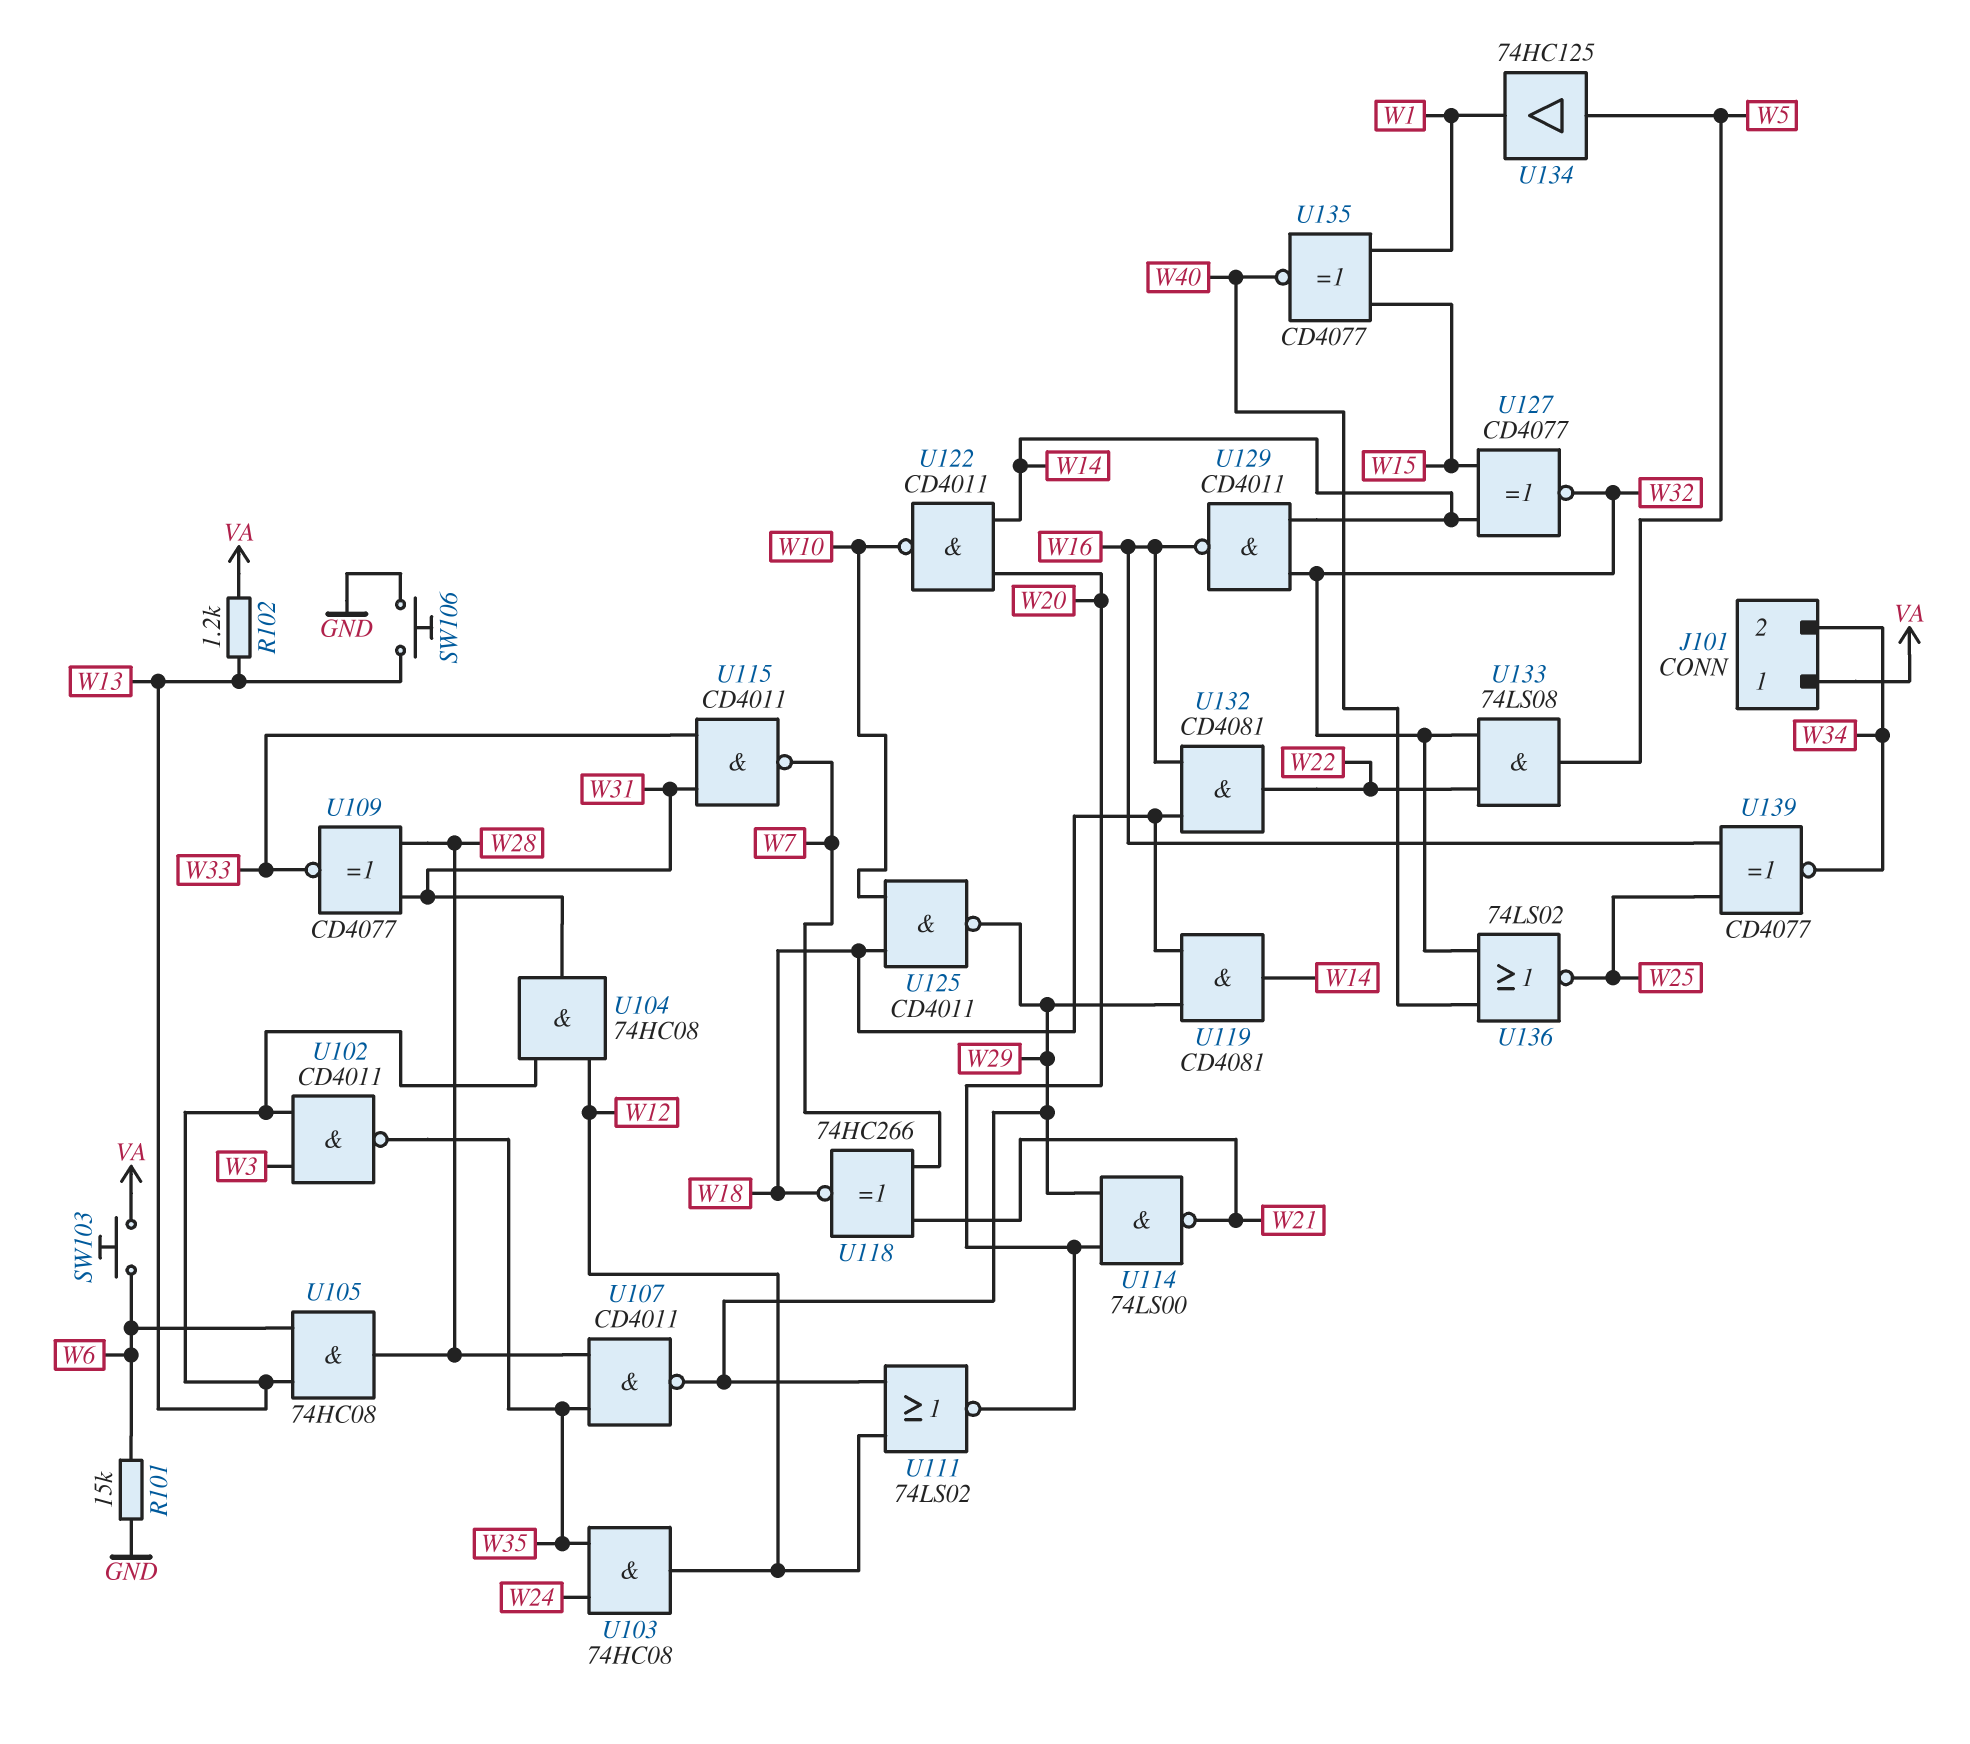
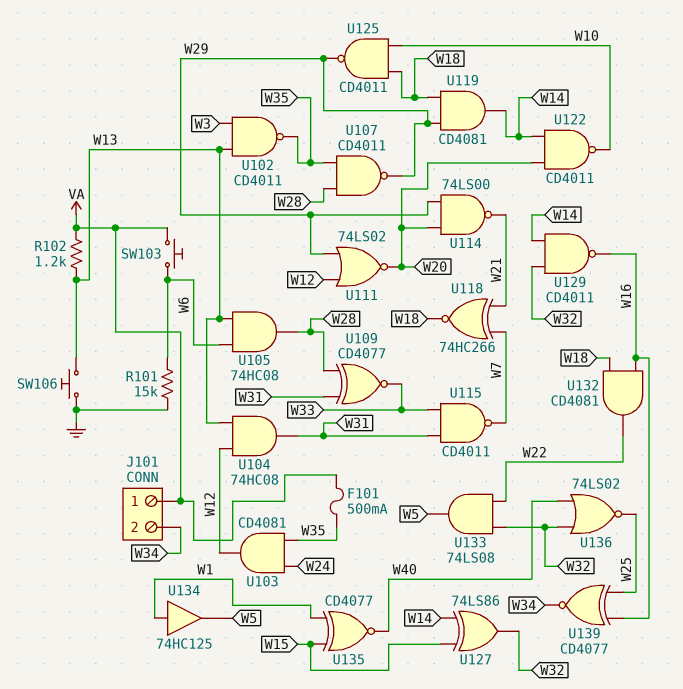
F101: none -> 500mA (VA, W35)
U103: AND 74HC08 (in W24, in W35, out W12) -> AND CD4081 (in W24, in W35, out W12)
U127: XNOR CD4077 (in W14, in W15, out W32) -> XOR 74LS86 (in W14, in W15, out W32)
U134: buffer 74HC125 (in W5, out W1) -> buffer 74HC125 (in W1, out W5)

